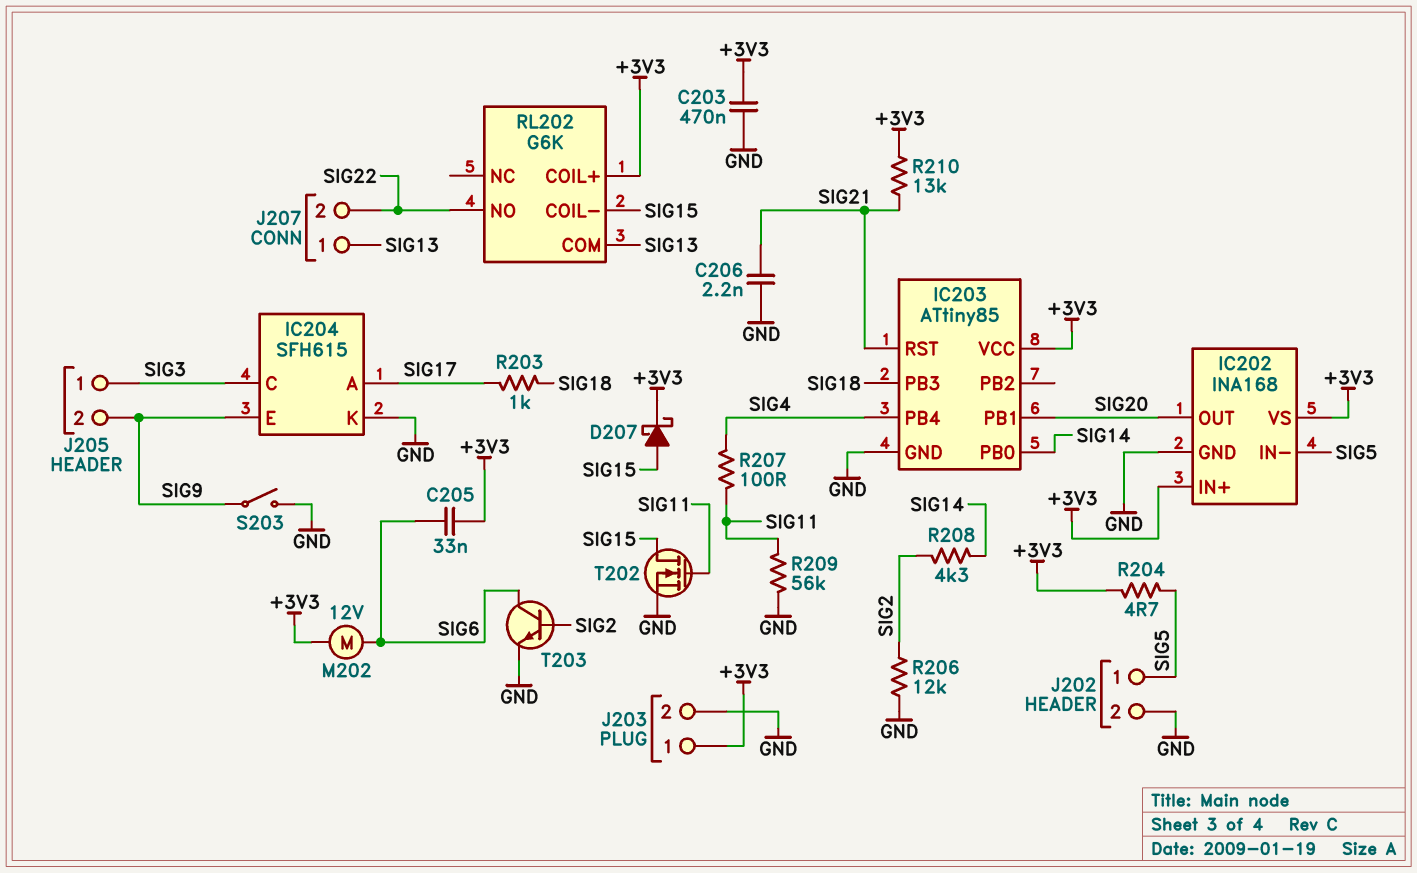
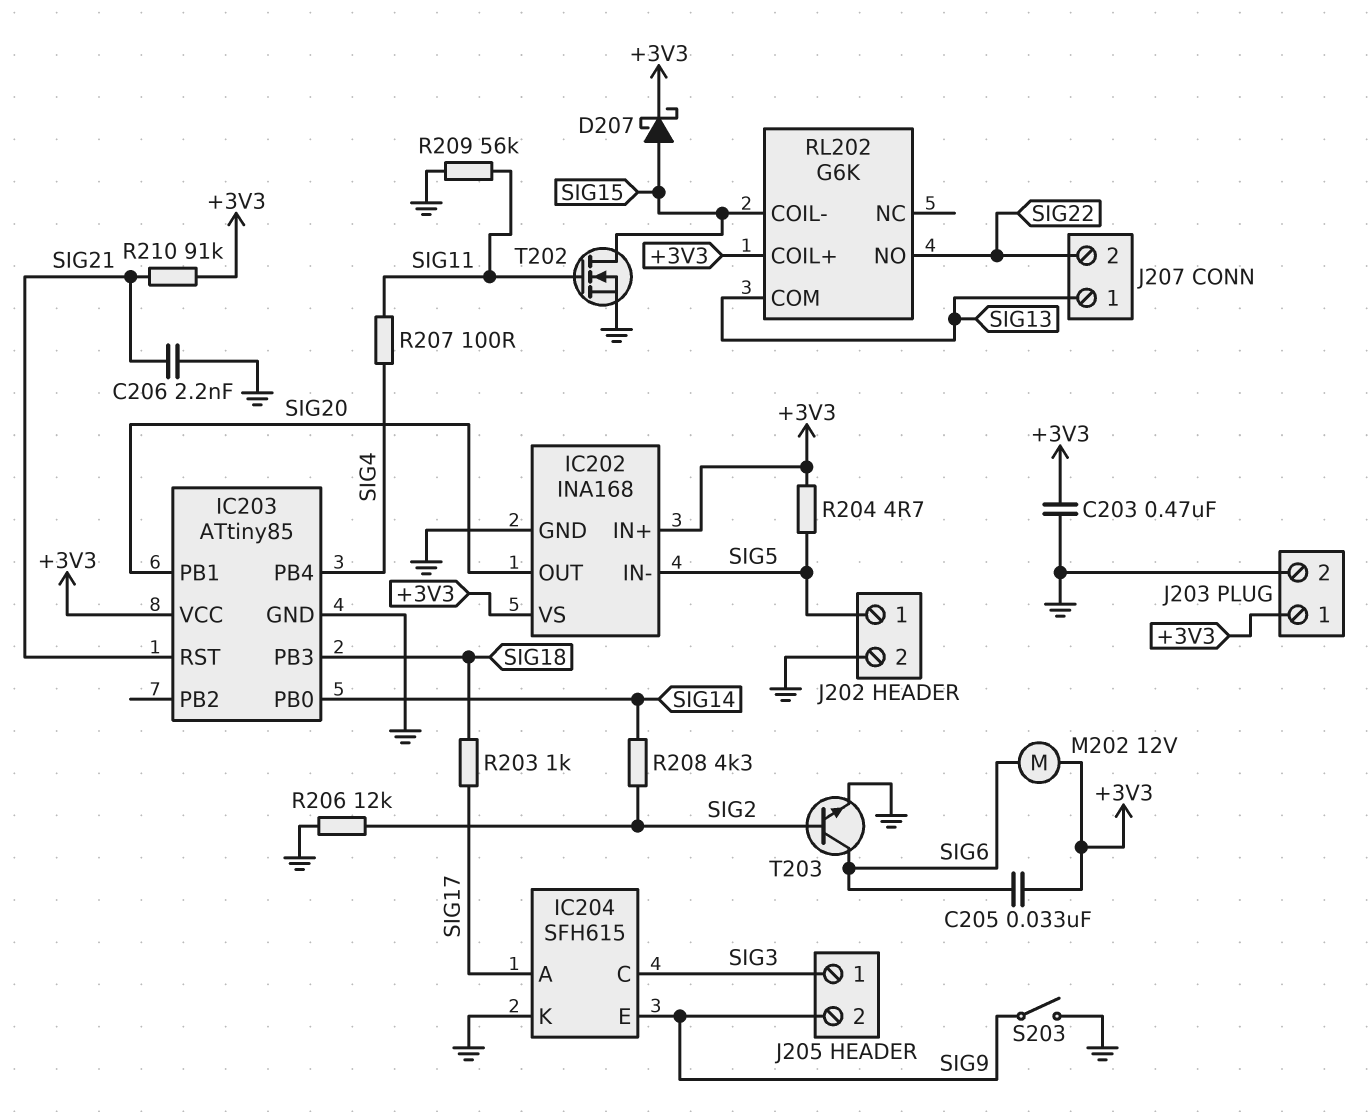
R210: 13k (+3V3, SIG21) -> 91k (+3V3, SIG21)

